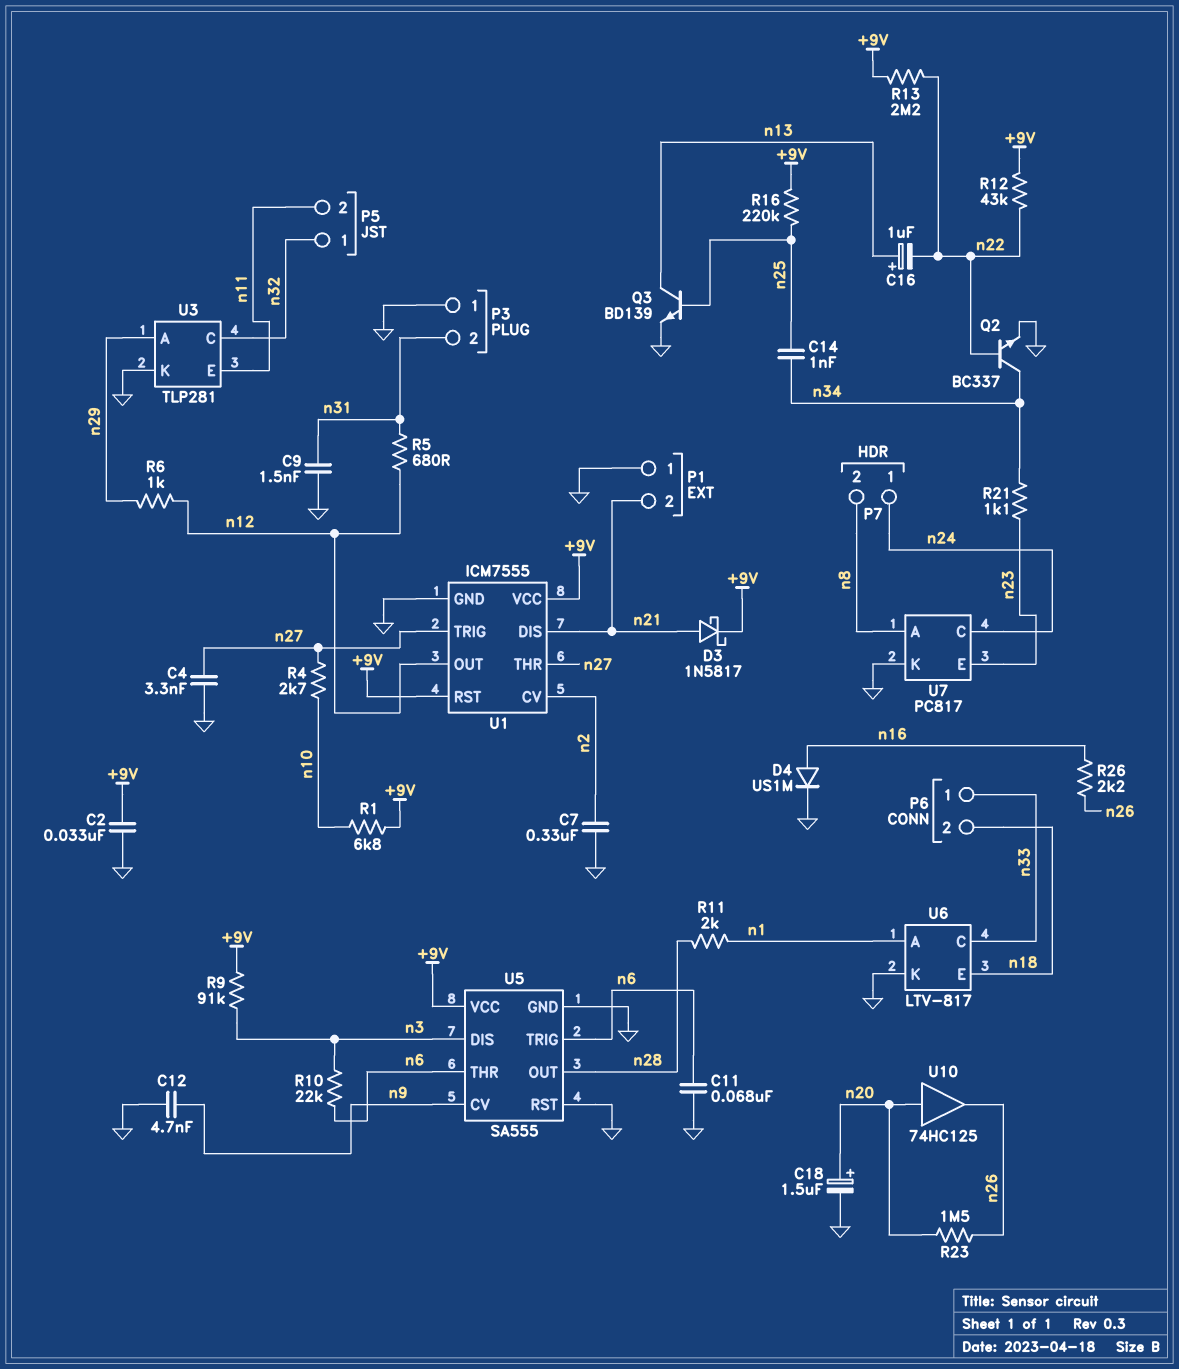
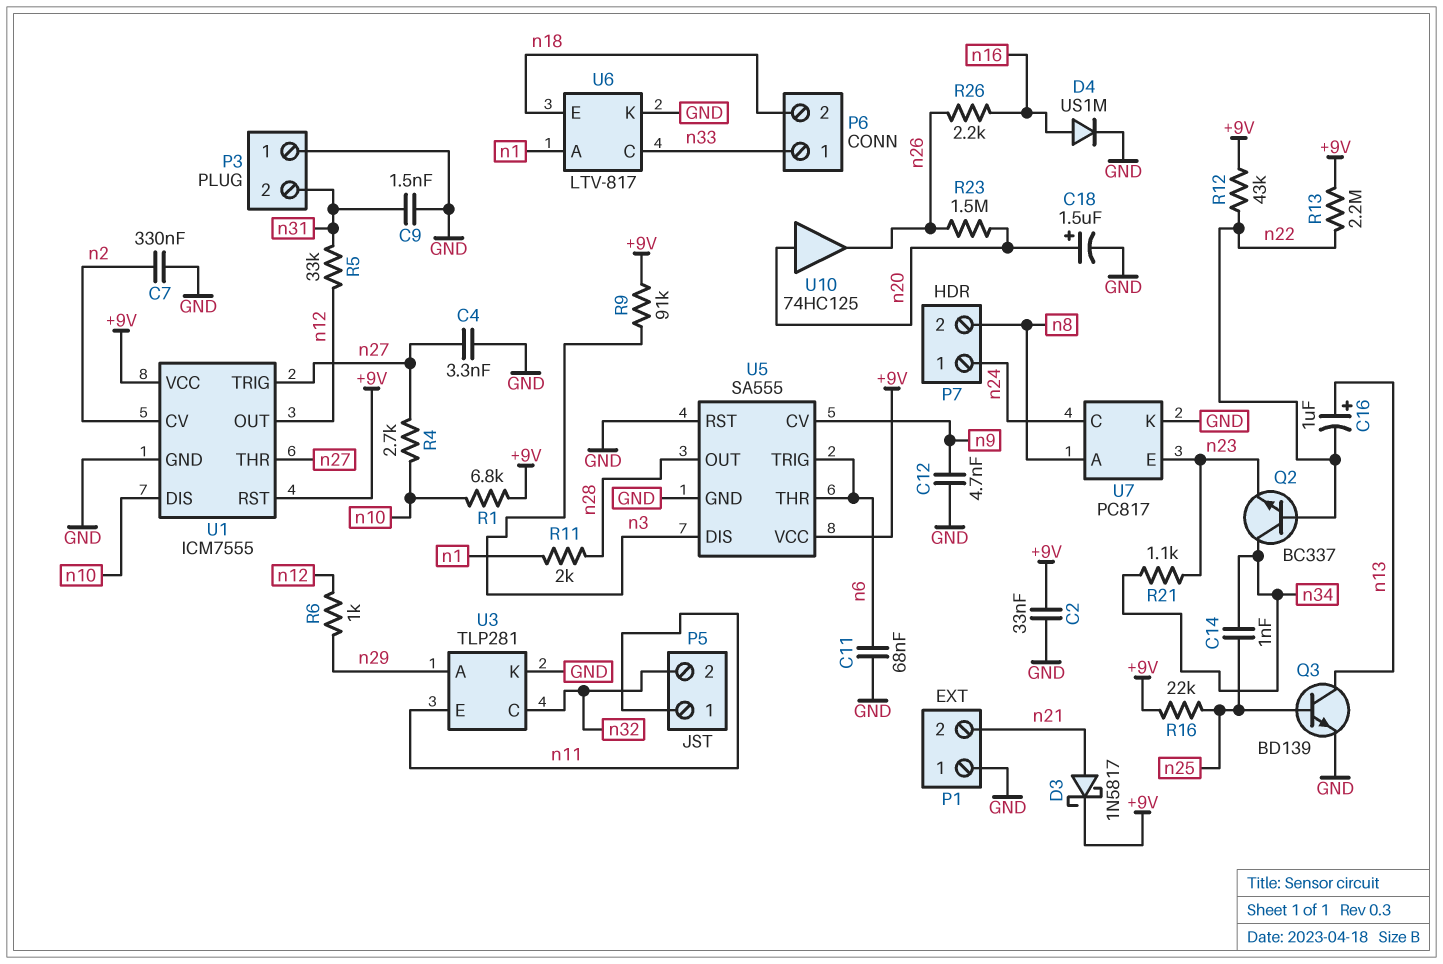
P5 pin 1: n32 -> n11
P5 pin 2: n11 -> n32
Q2: NPN BC337 (B n22, C n34, E GND) -> NPN BC337 (B n22, C n34, E n23)
R5: 680 (n12, n31) -> 33k (n12, n31)
R10: 22k (n3, n6) -> none
R16: 220k (+9V, n25) -> 22k (+9V, n25)
U1 pin DIS: n21 -> n10

